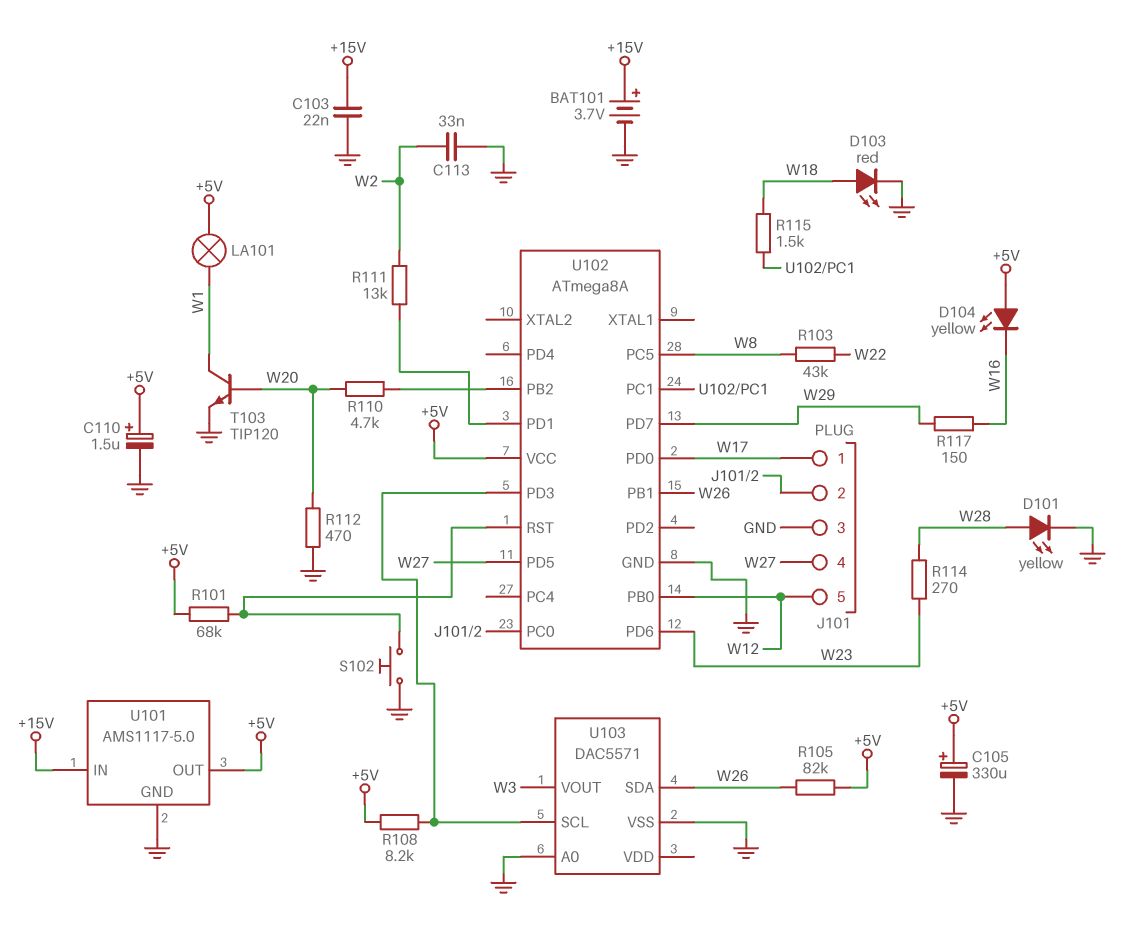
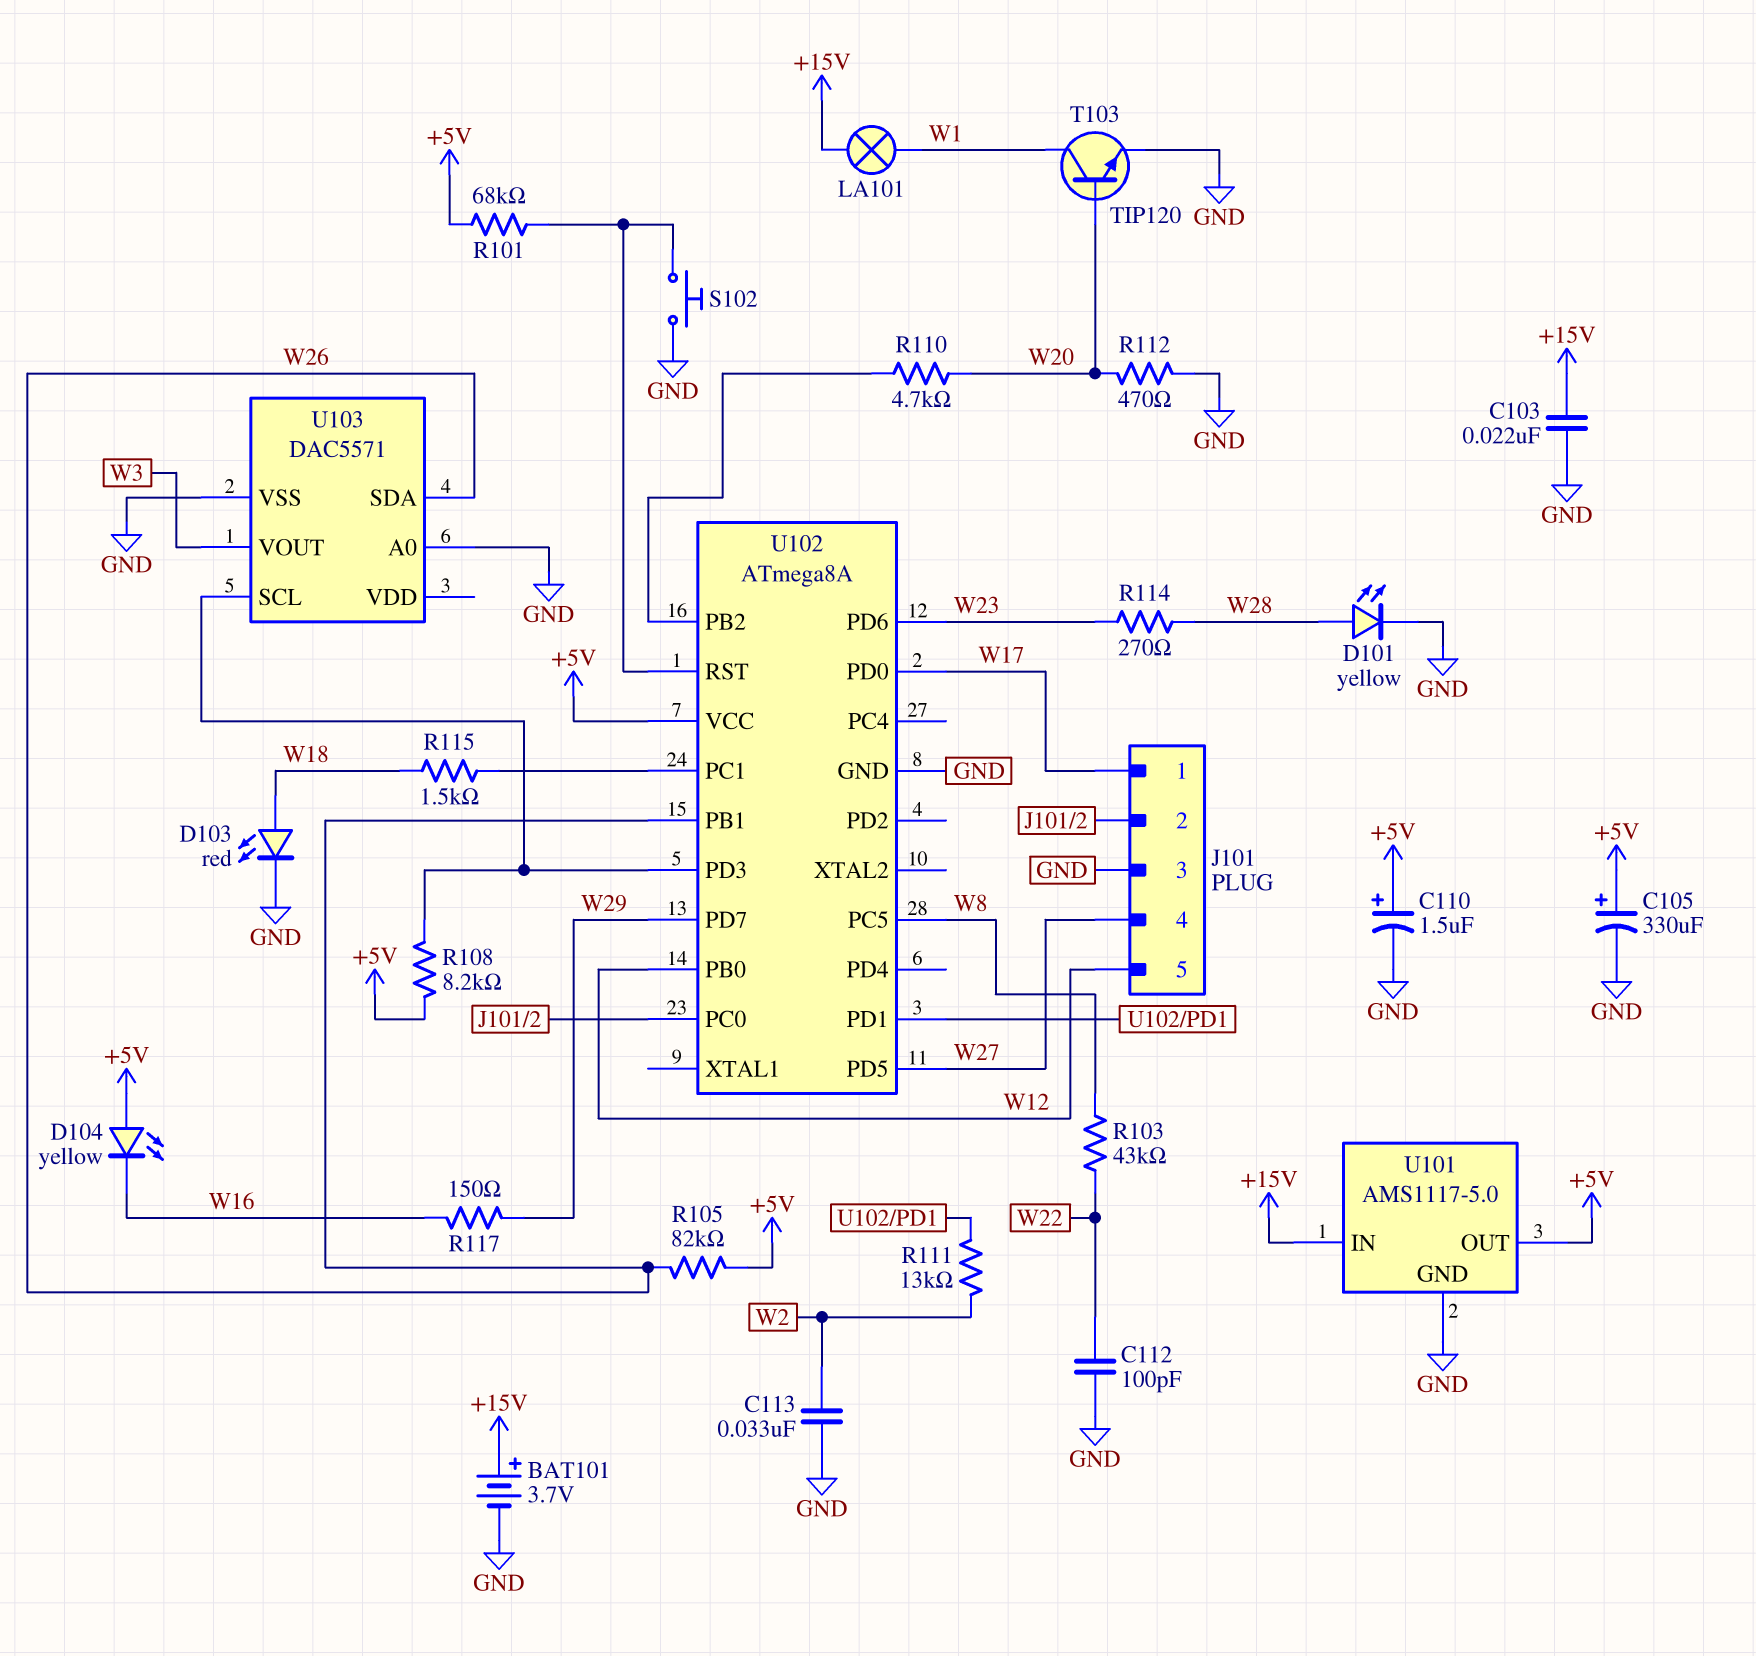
C112: none -> 100pF (GND, W22)
LA101: lamp (+5V, W1) -> lamp (+15V, W1)

